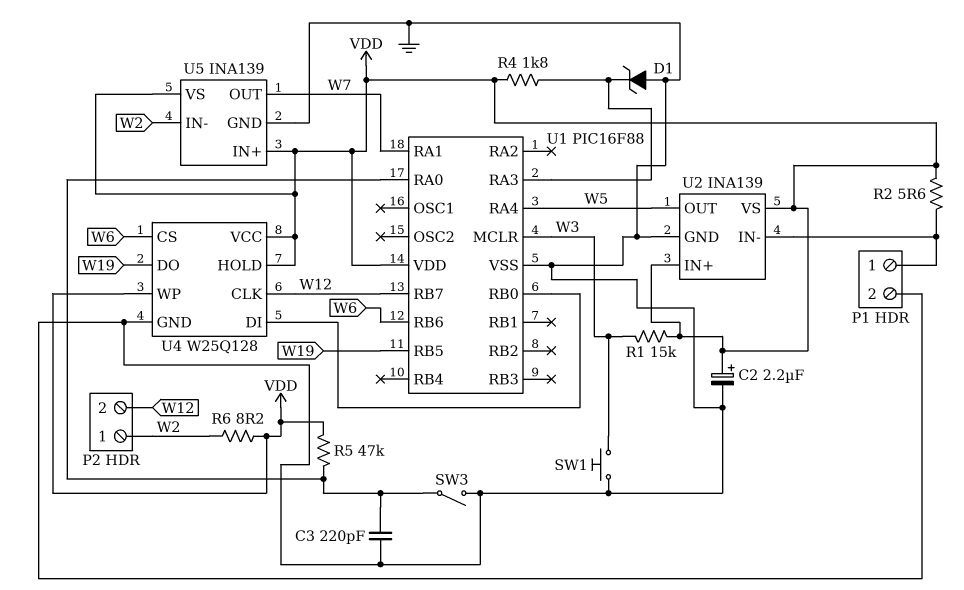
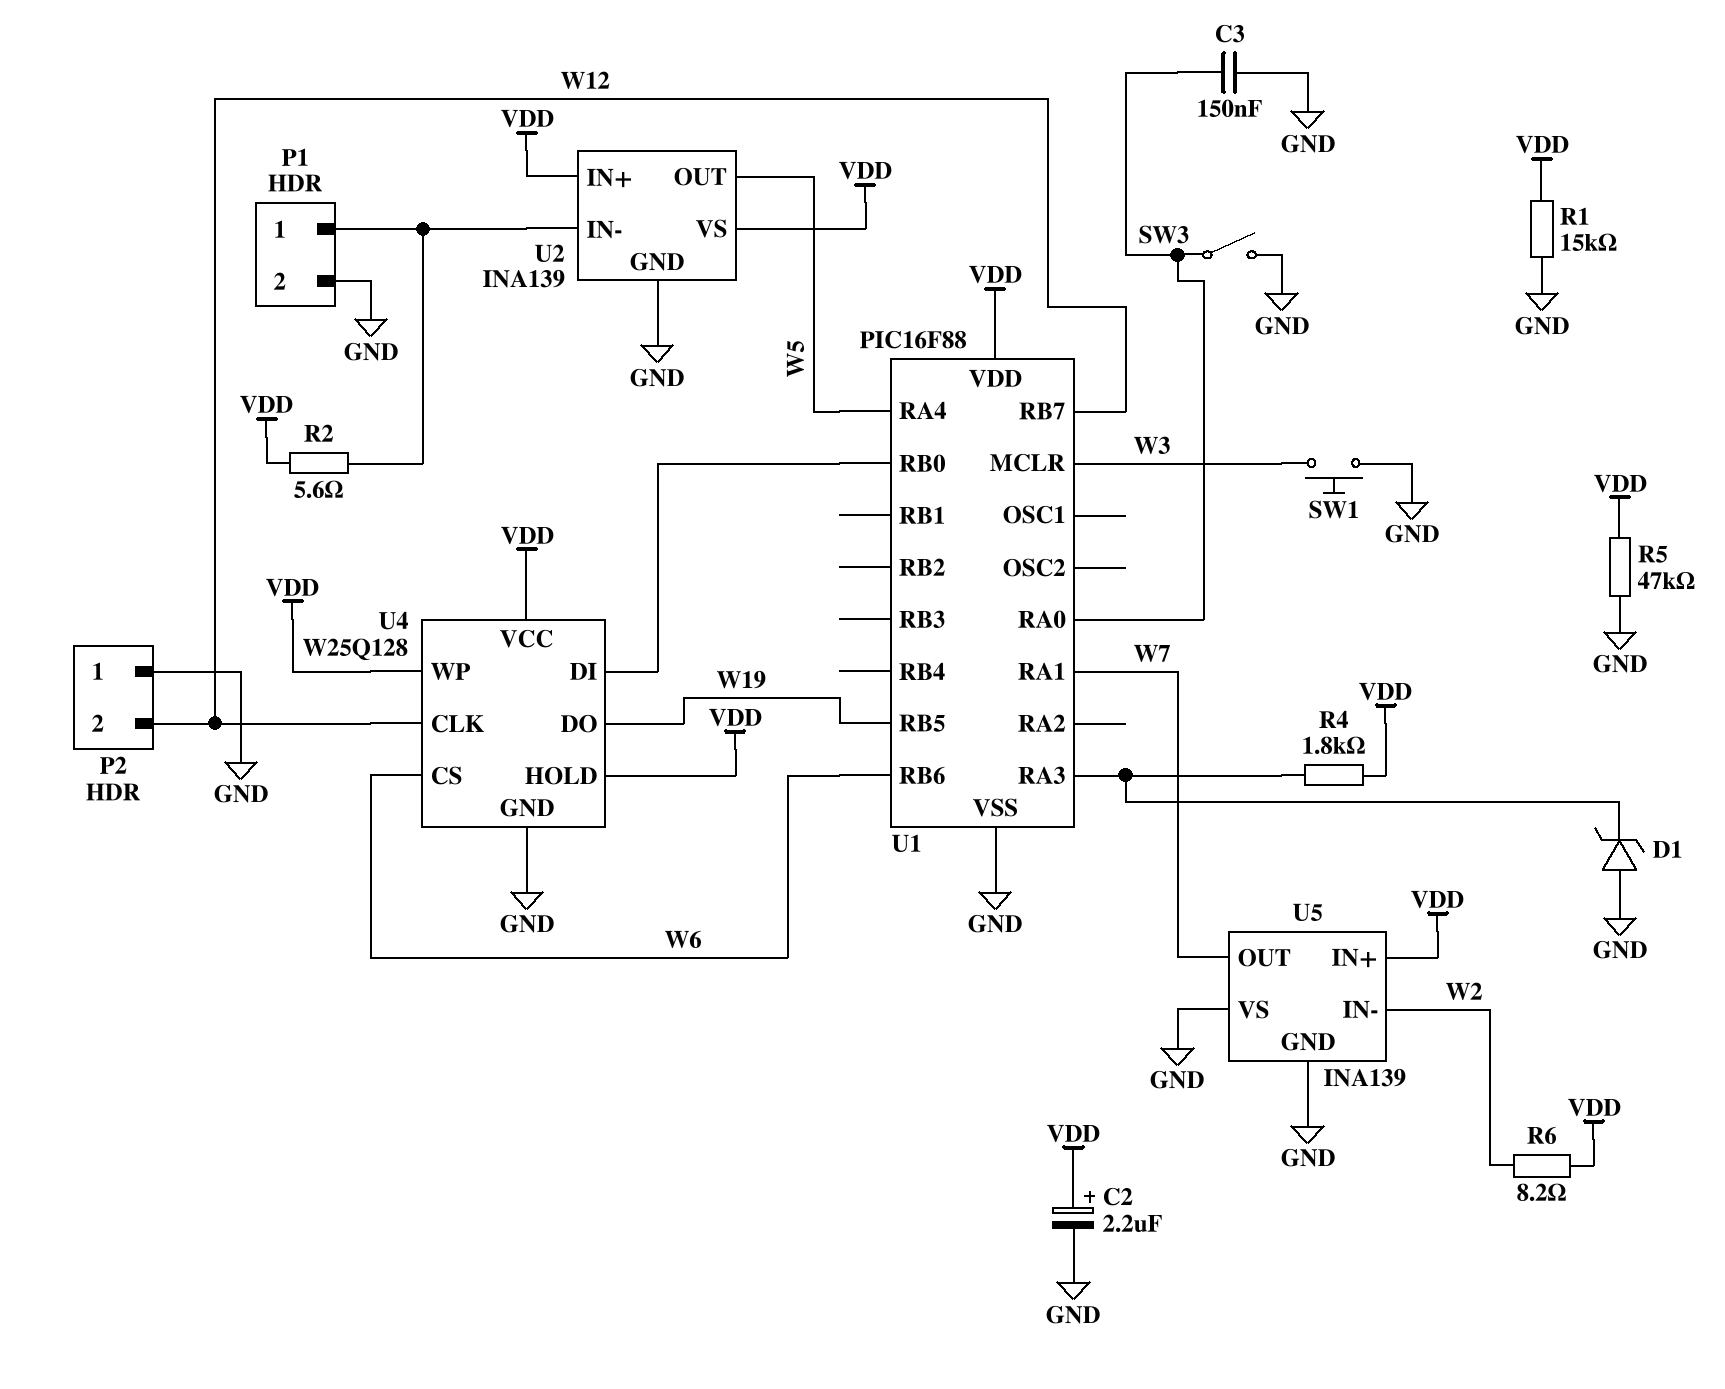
C3: 220pF (GND, U1/RA0) -> 150nF (GND, U1/RA0)
P2 pin 1: W2 -> GND
R1: 15k (VDD, W3) -> 15k (GND, VDD)
R5: 47k (U1/RA0, VDD) -> 47k (GND, VDD)
U5 pin VS: VDD -> GND

